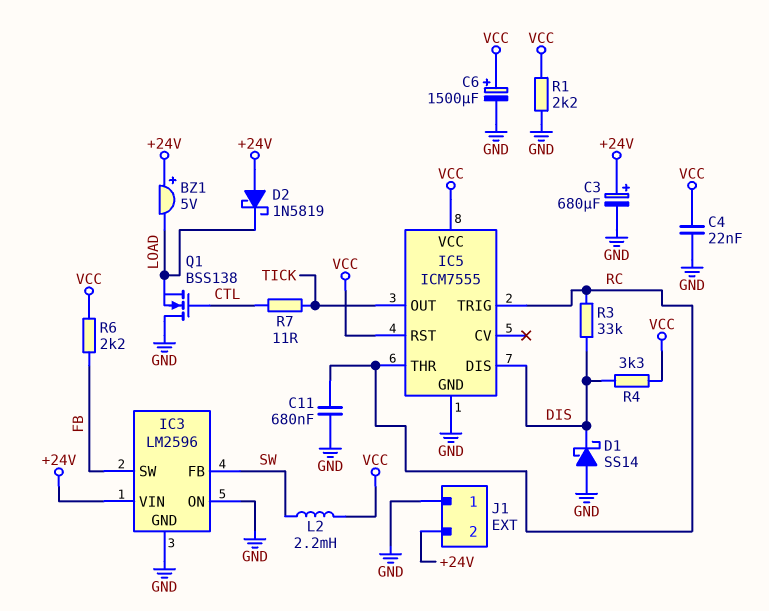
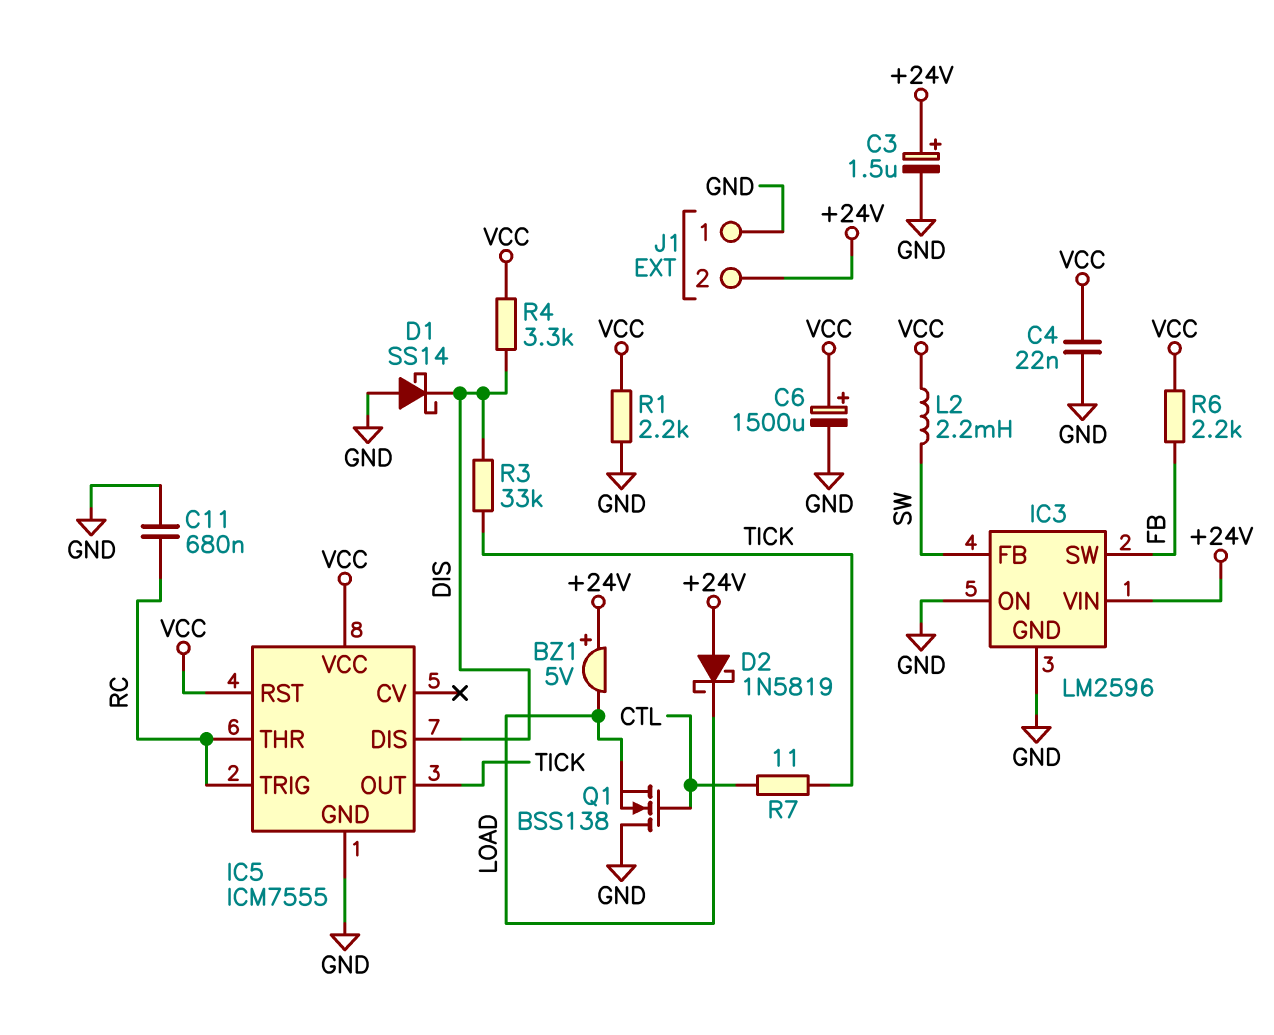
C3: 680uF (plus +24V, minus GND) -> 1.5uF (plus +24V, minus GND)
R3: 33k (DIS, RC) -> 33k (DIS, TICK)

